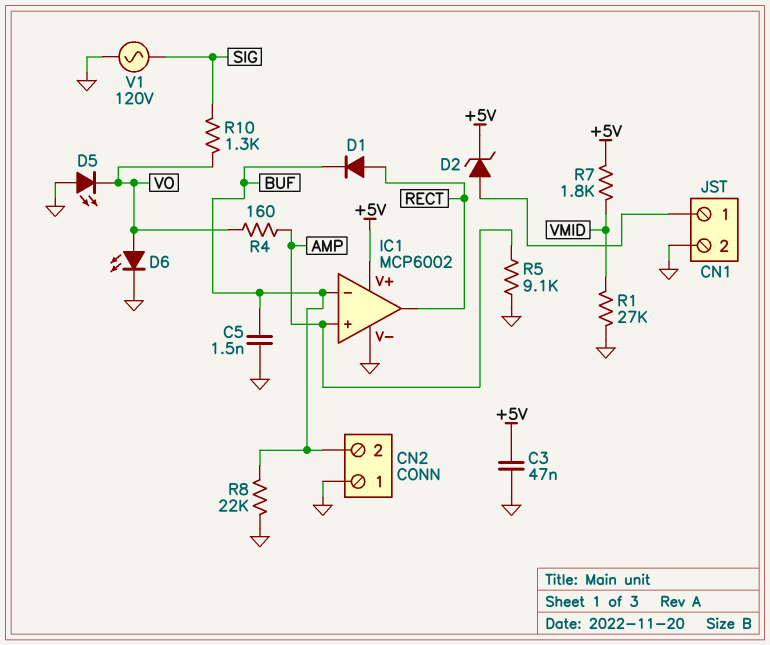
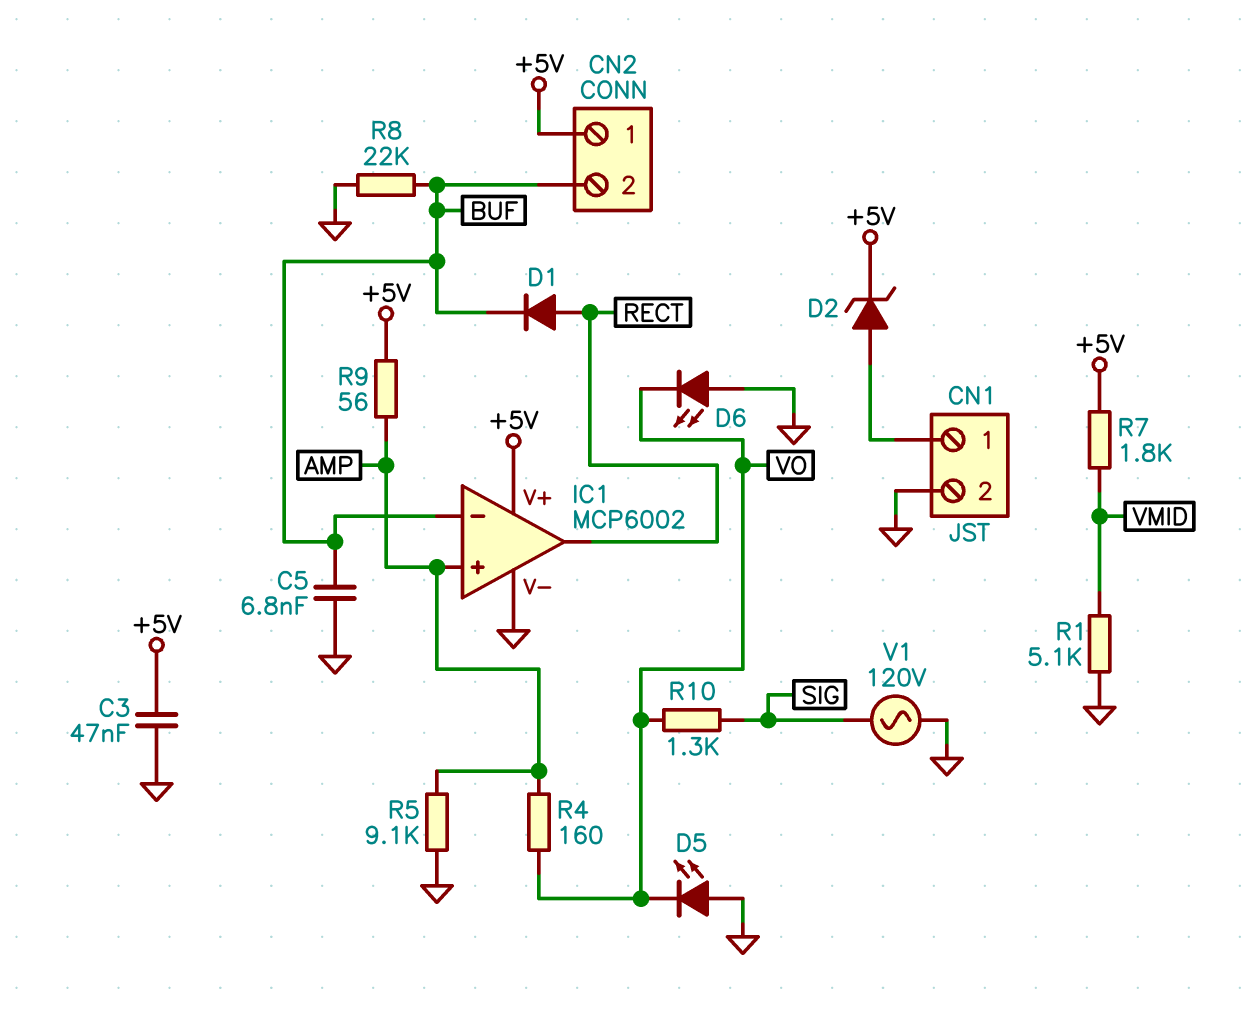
C5: 1.5nF (BUF, GND) -> 6.8nF (BUF, GND)
CN2 pin 1: GND -> +5V
D6: LED (A VO, K GND) -> LED (A GND, K VO)
R1: 27k (GND, VMID) -> 5.1k (GND, VMID)
R9: none -> 56 (+5V, AMP)

